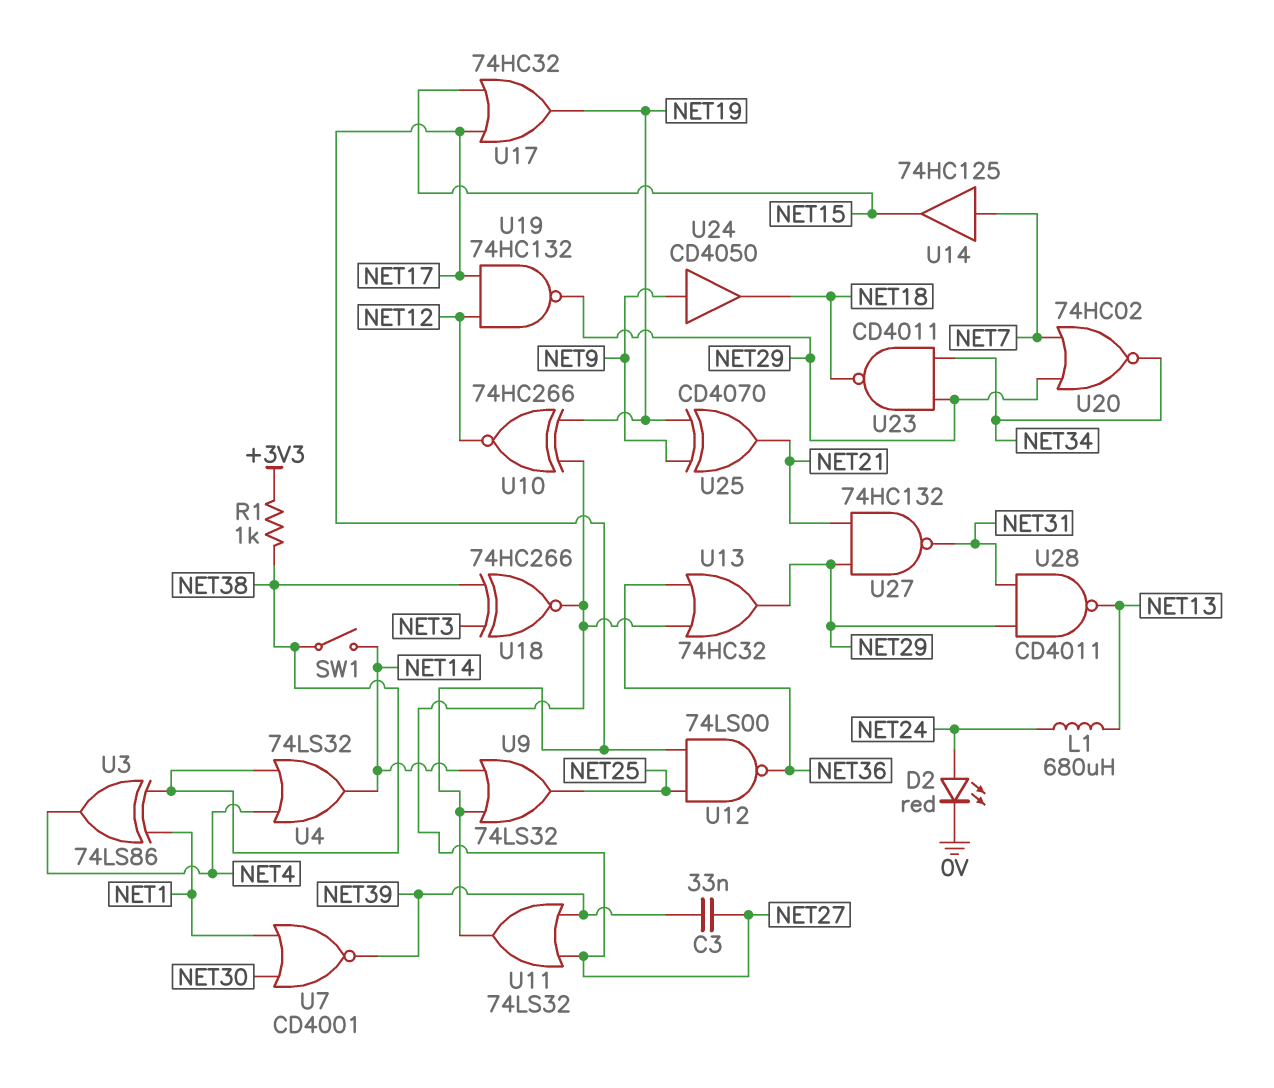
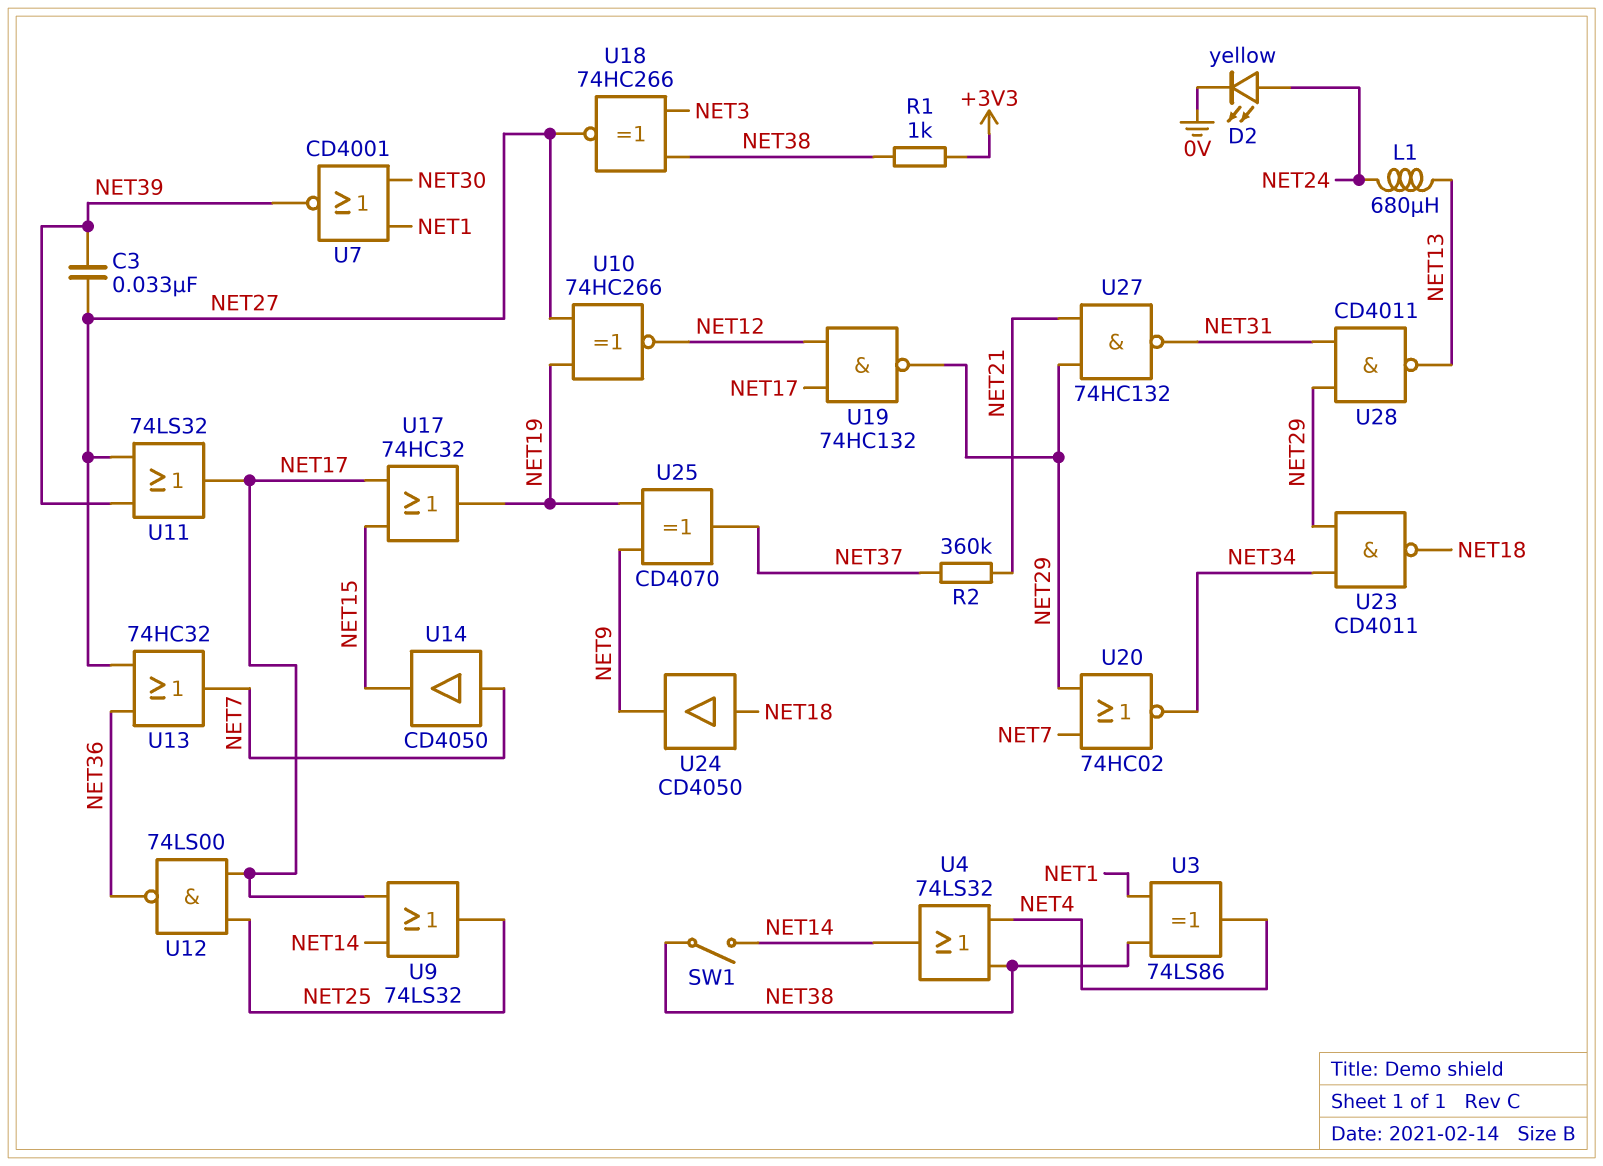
D2: LED red (A NET24, K 0V) -> LED yellow (A NET24, K 0V)
R2: none -> 360k (NET21, NET37)
U13: OR 74HC32 (in NET27, in NET36, out NET29) -> OR 74HC32 (in NET27, in NET36, out NET7)
U14: buffer 74HC125 (in NET7, out NET15) -> buffer CD4050 (in NET7, out NET15)
U24: buffer CD4050 (in NET9, out NET18) -> buffer CD4050 (in NET18, out NET9)
U25: XOR CD4070 (in NET9, in NET19, out NET21) -> XOR CD4070 (in NET9, in NET19, out NET37)

